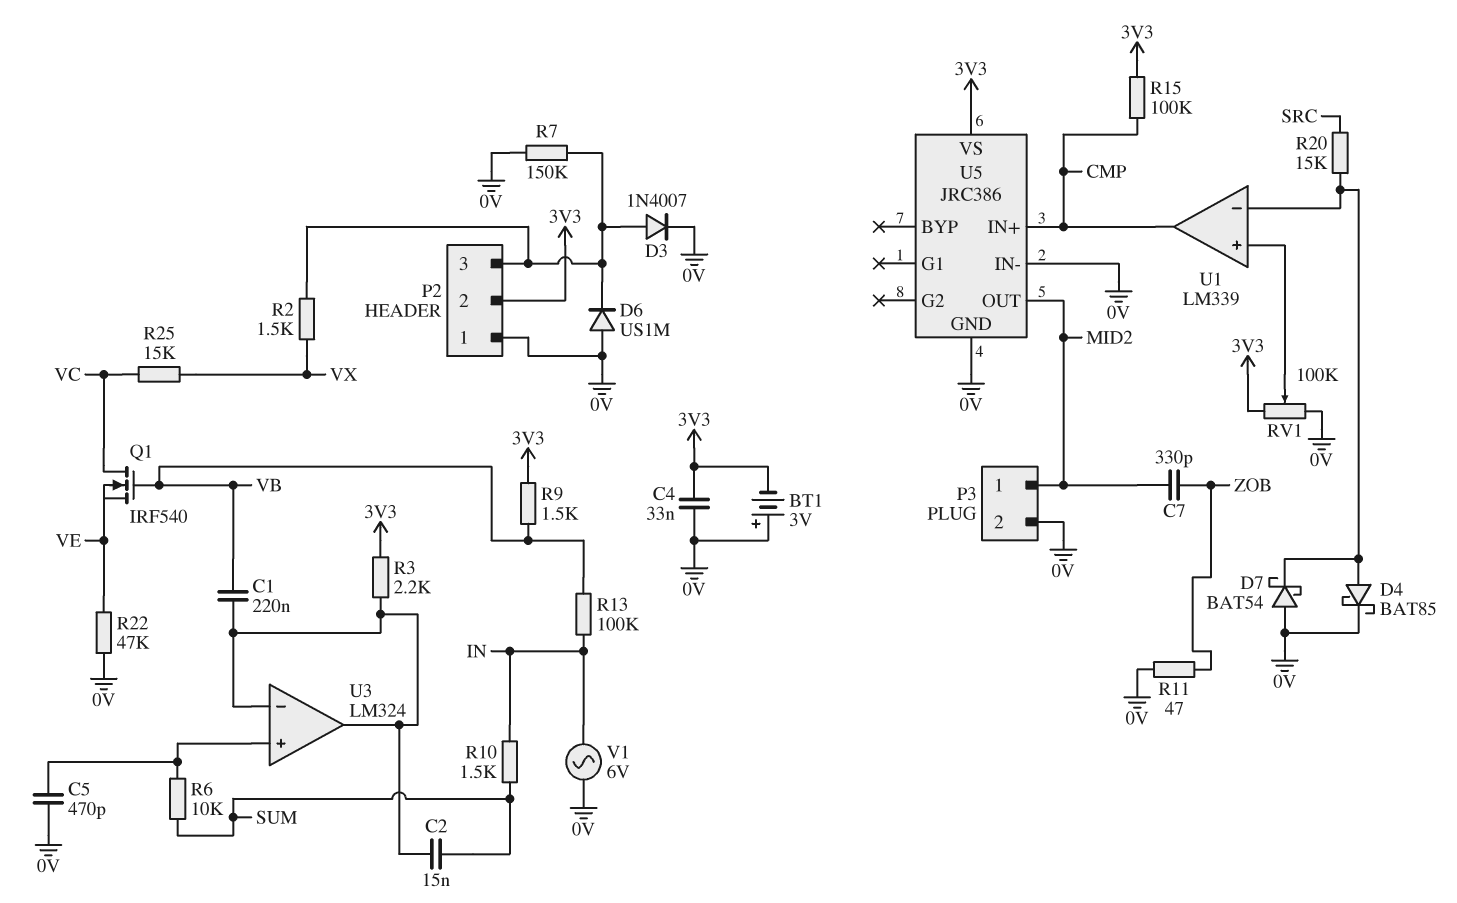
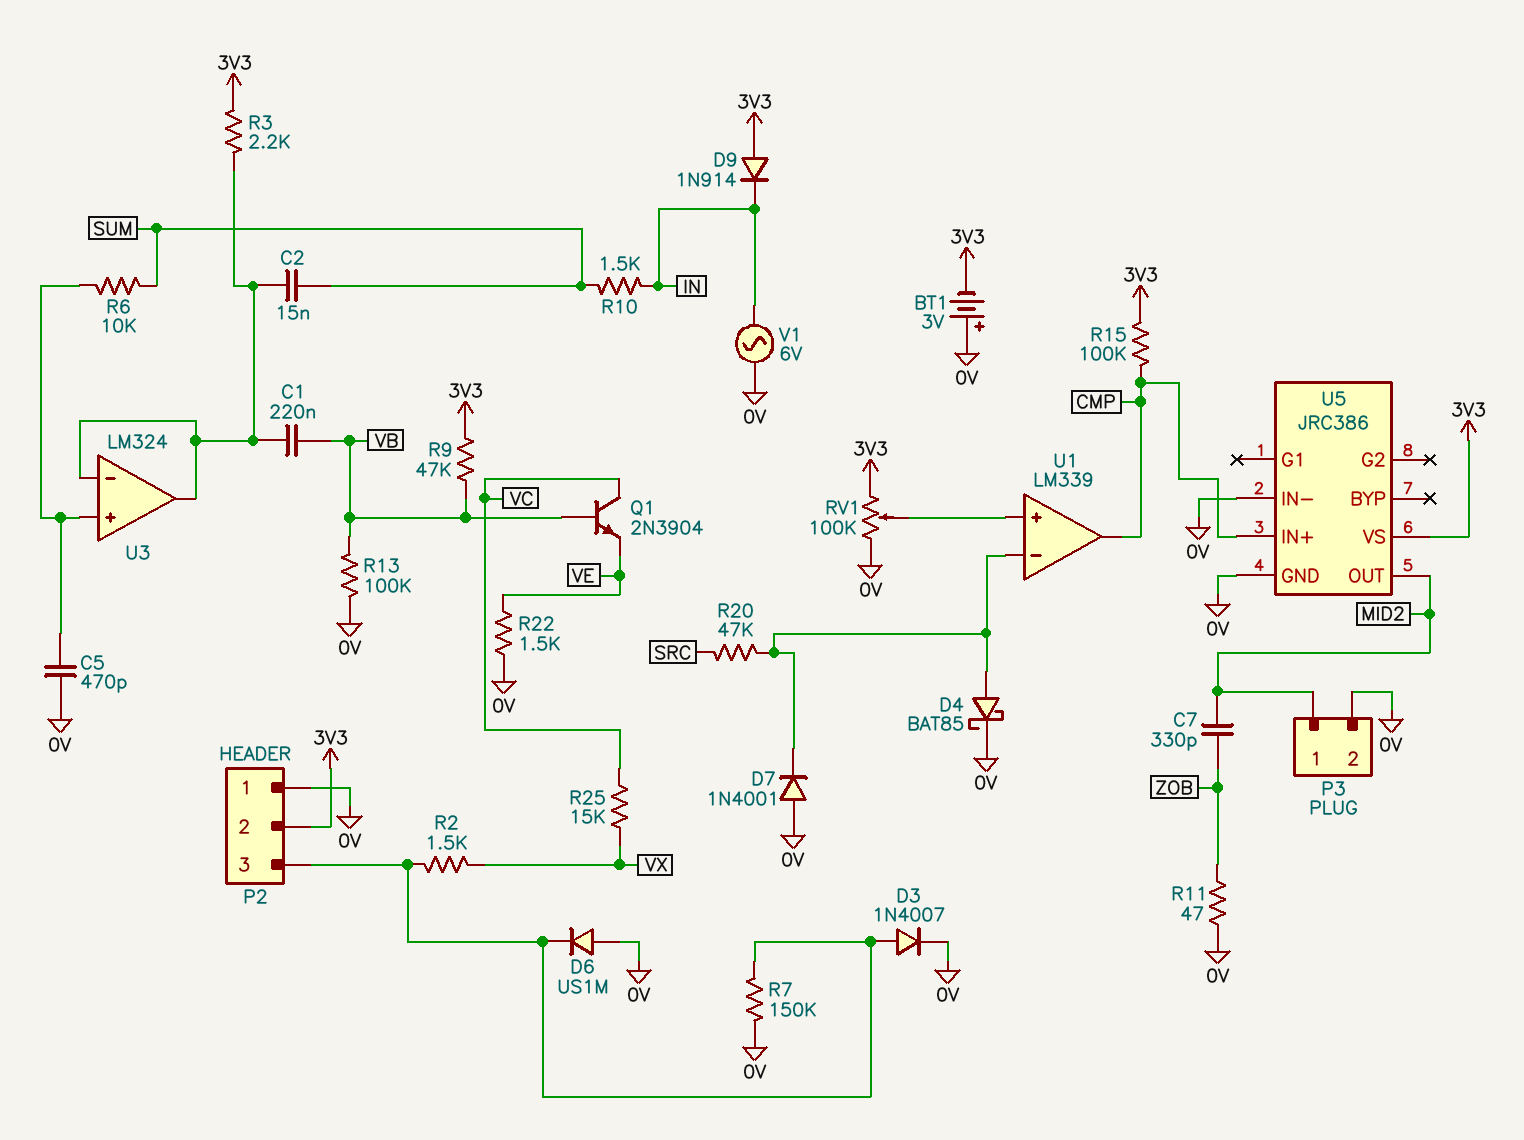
C4: 33nF (0V, 3V3) -> none
D7: schottky BAT54 (A 0V, K U1/in-) -> diode 1N4001 (A 0V, K U1/in-)
D9: none -> diode 1N914 (A 3V3, K IN)
Q1: NMOS IRF540 (G VB, D VC, S VE) -> NPN 2N3904 (B VB, C VC, E VE)
R9: 1.5k (3V3, VB) -> 47k (3V3, VB)
R13: 100k (IN, VB) -> 100k (0V, VB)
R20: 15k (SRC, U1/in-) -> 47k (SRC, U1/in-)
R22: 47k (0V, VE) -> 1.5k (0V, VE)

